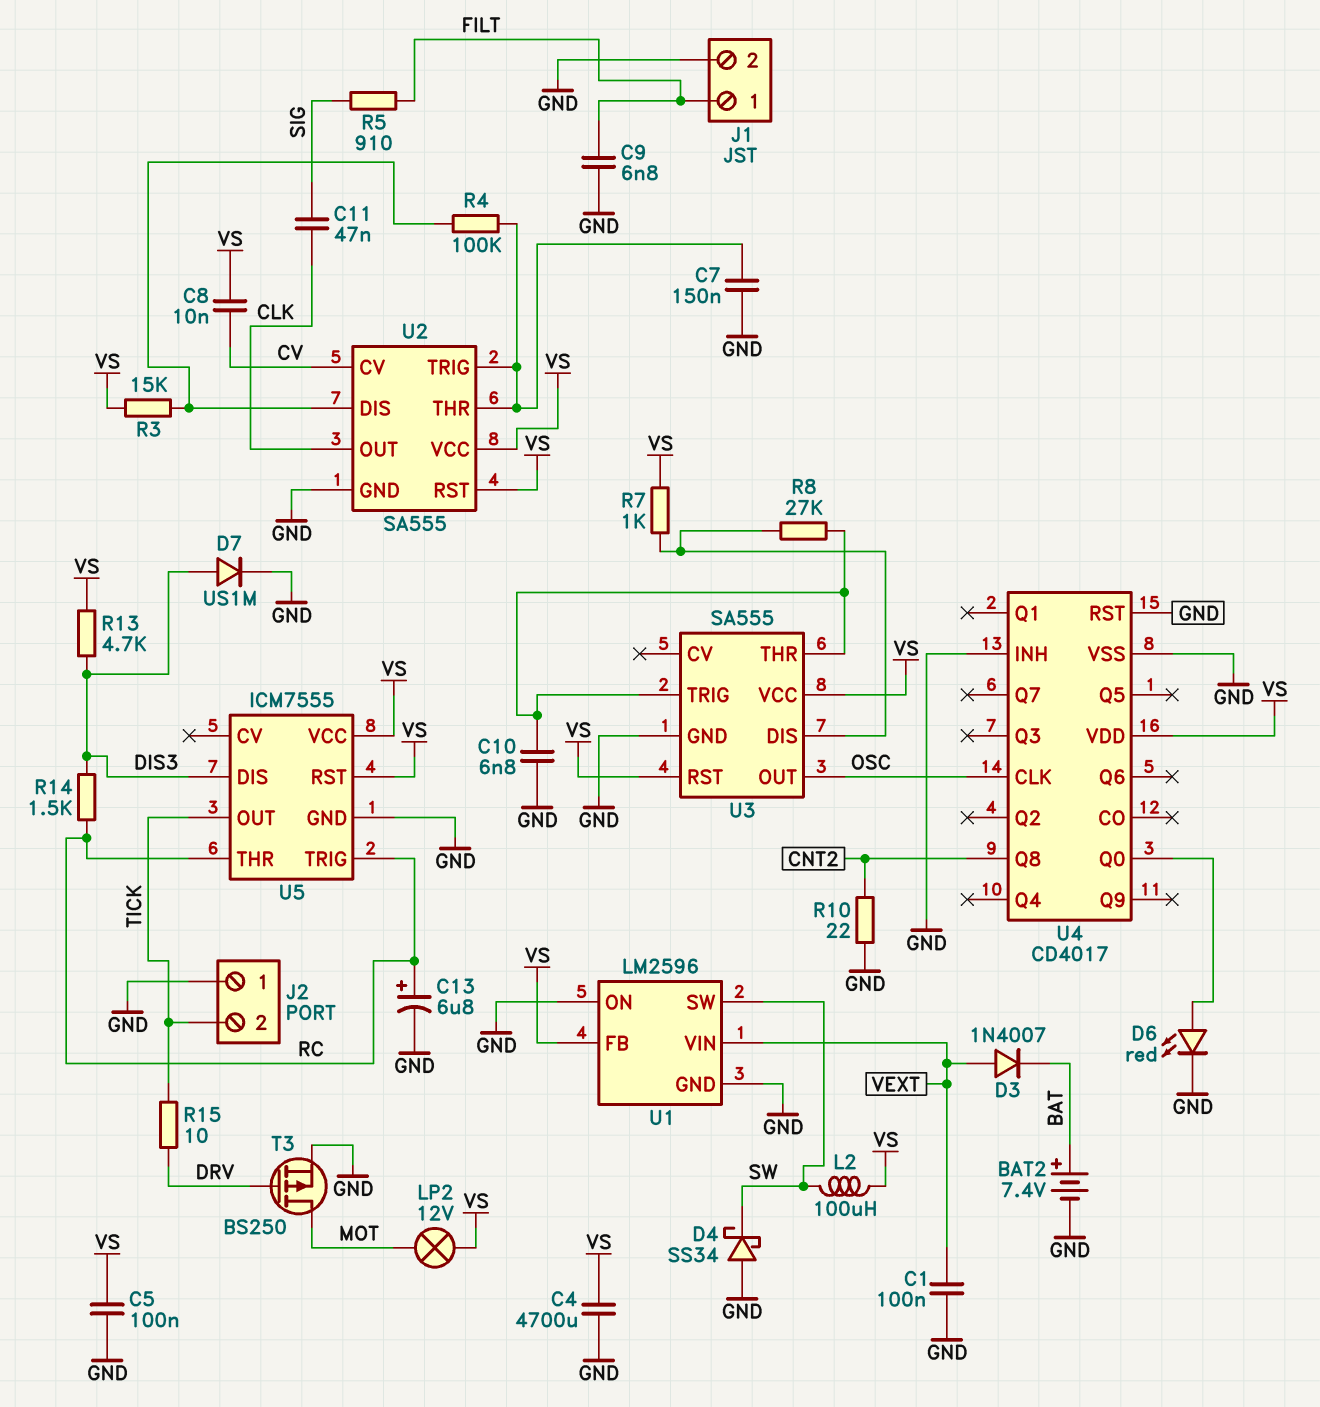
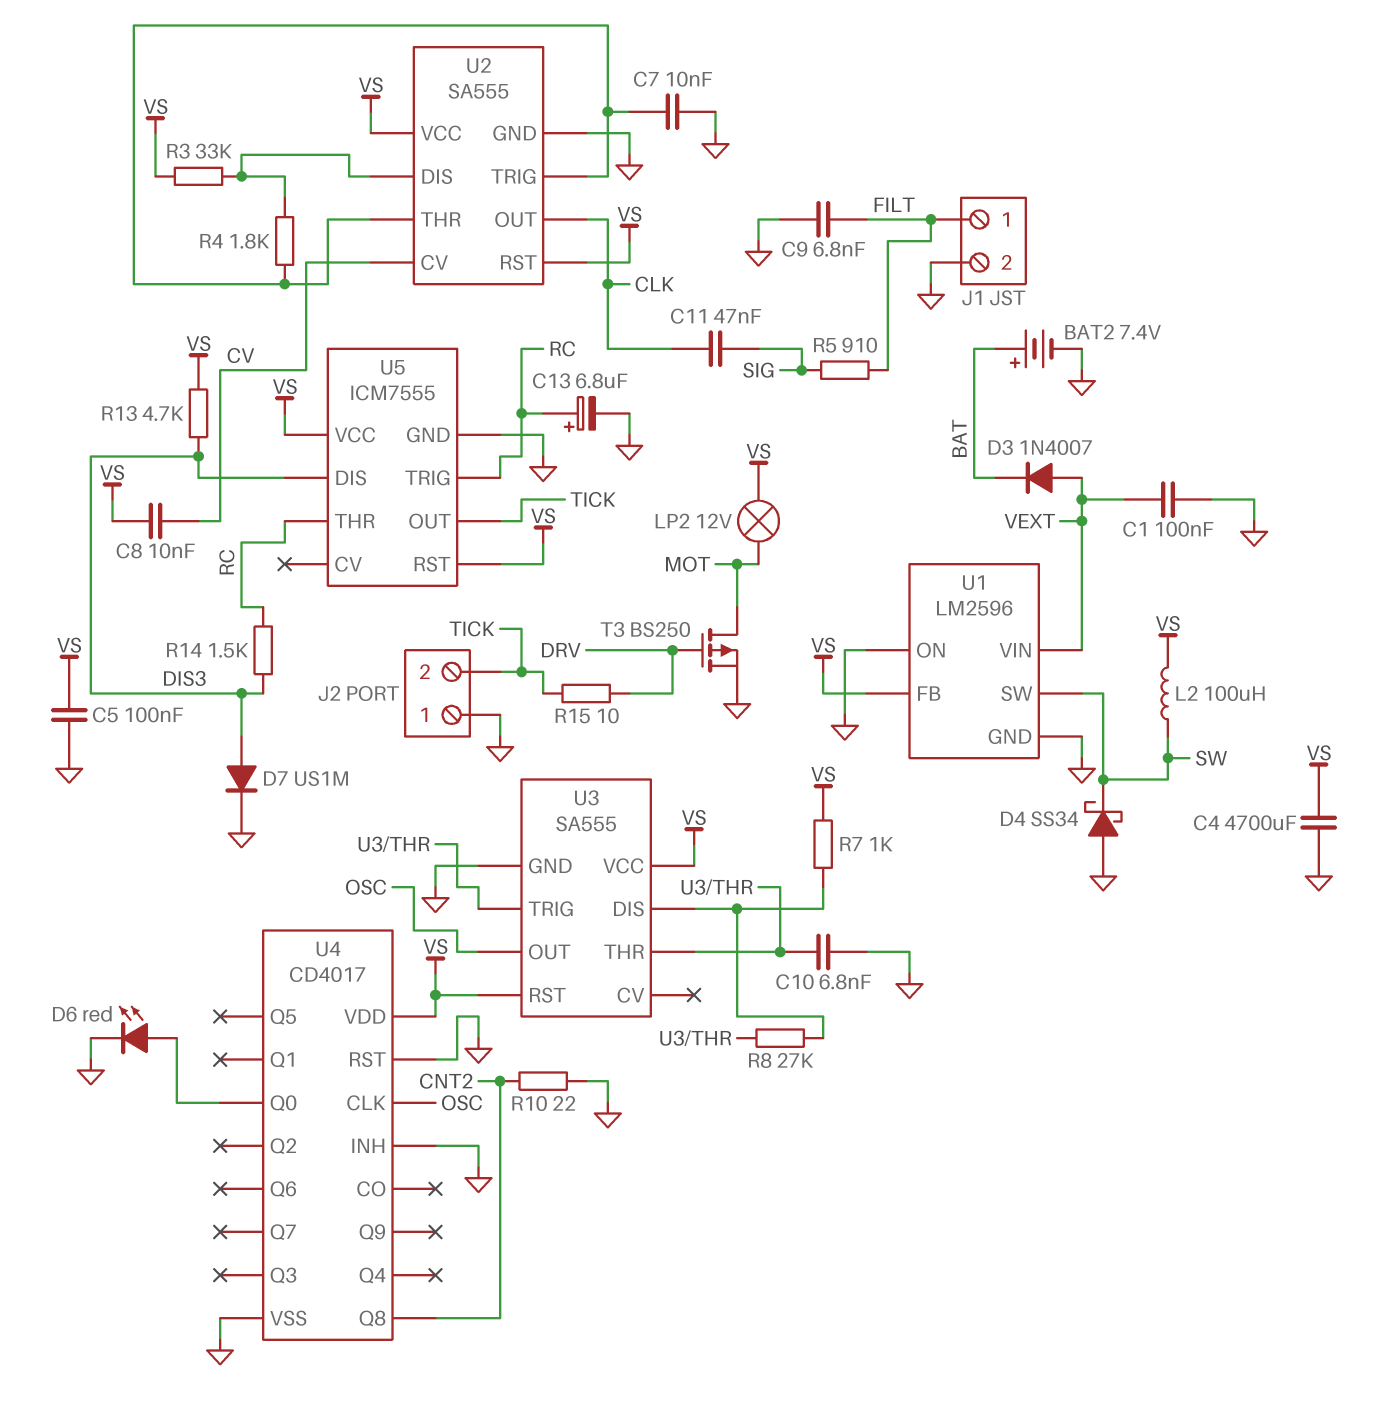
C7: 150nF (GND, U2/THR) -> 10nF (GND, U2/THR)
R3: 15k (U2/DIS, VS) -> 33k (U2/DIS, VS)
R4: 100k (U2/DIS, U2/THR) -> 1.8k (U2/DIS, U2/THR)

